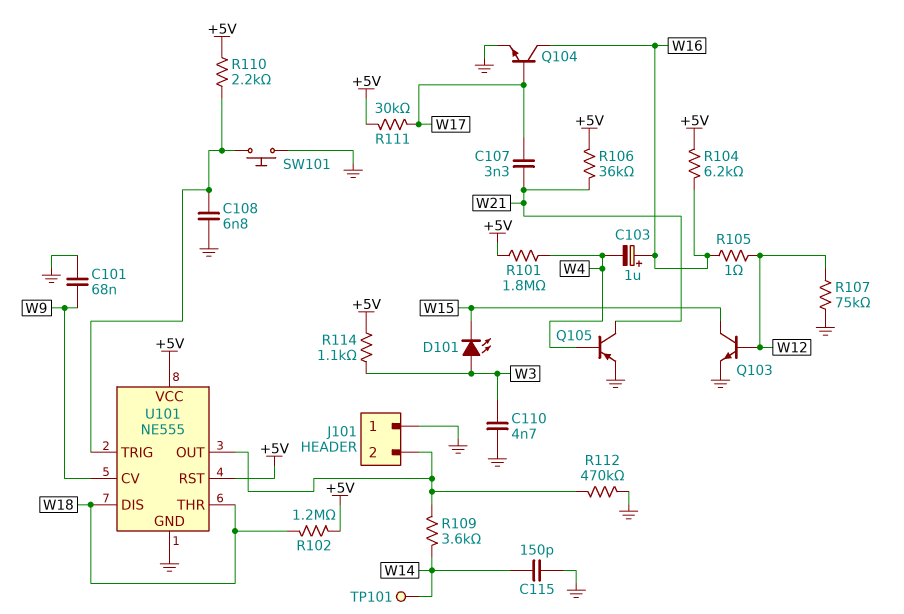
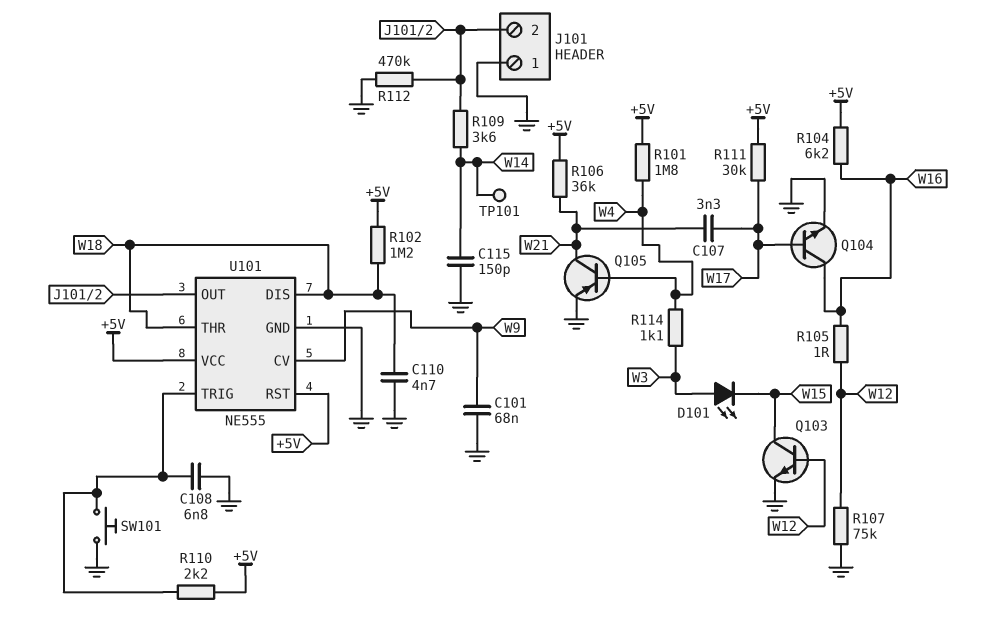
C103: 1uF (plus W16, minus W4) -> none
C110: 4.7nF (GND, W3) -> 4.7nF (GND, W18)
R114: 1.1k (+5V, W3) -> 1.1k (W3, W4)

